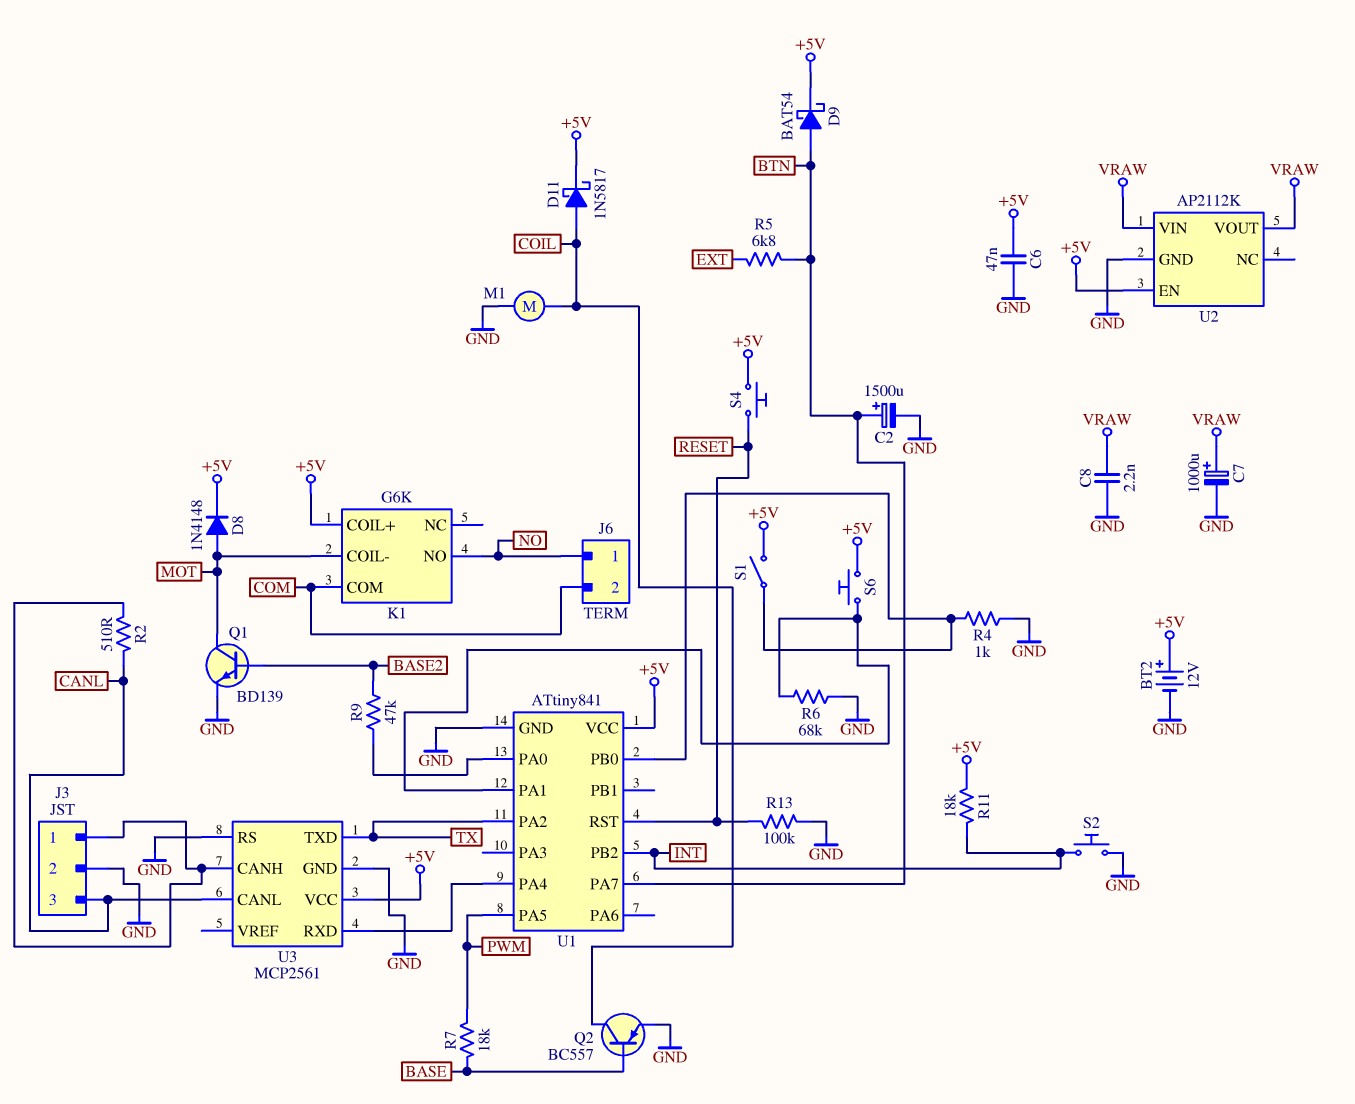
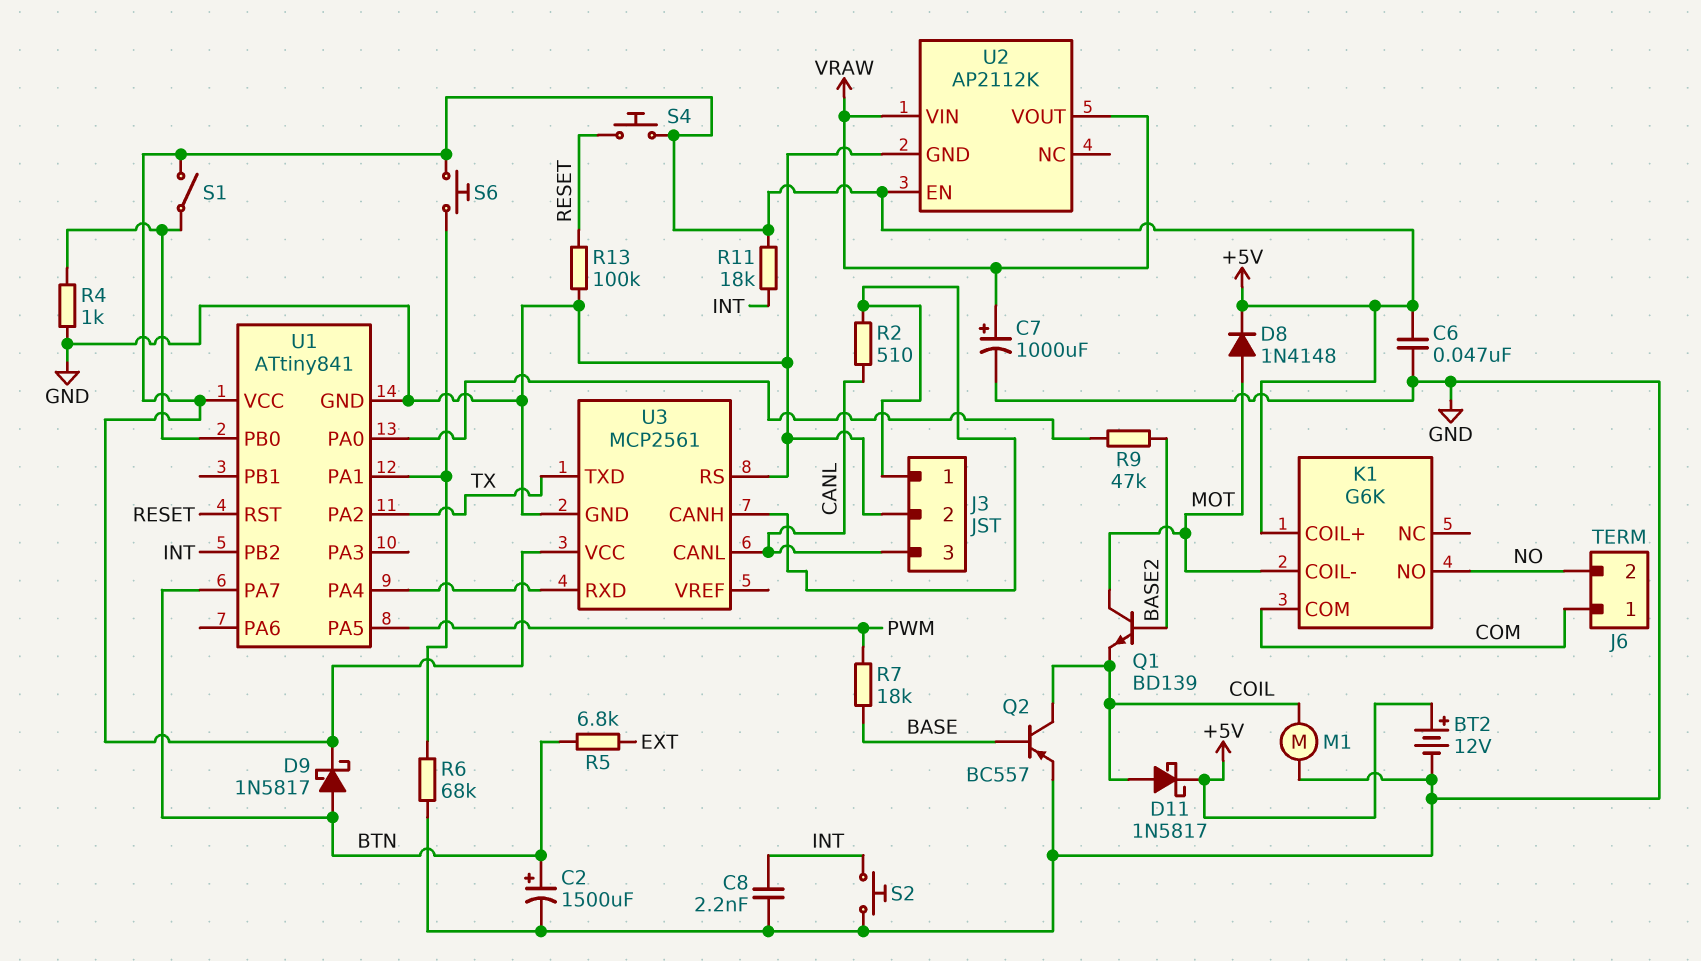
C8: 2.2nF (GND, VRAW) -> 2.2nF (GND, INT)
D9: schottky BAT54 (A BTN, K +5V) -> schottky 1N5817 (A BTN, K +5V)
J6 pin 1: NO -> COM
J6 pin 2: COM -> NO
Q1: NPN BD139 (B BASE2, C MOT, E GND) -> NPN BD139 (B BASE2, C MOT, E COIL)

